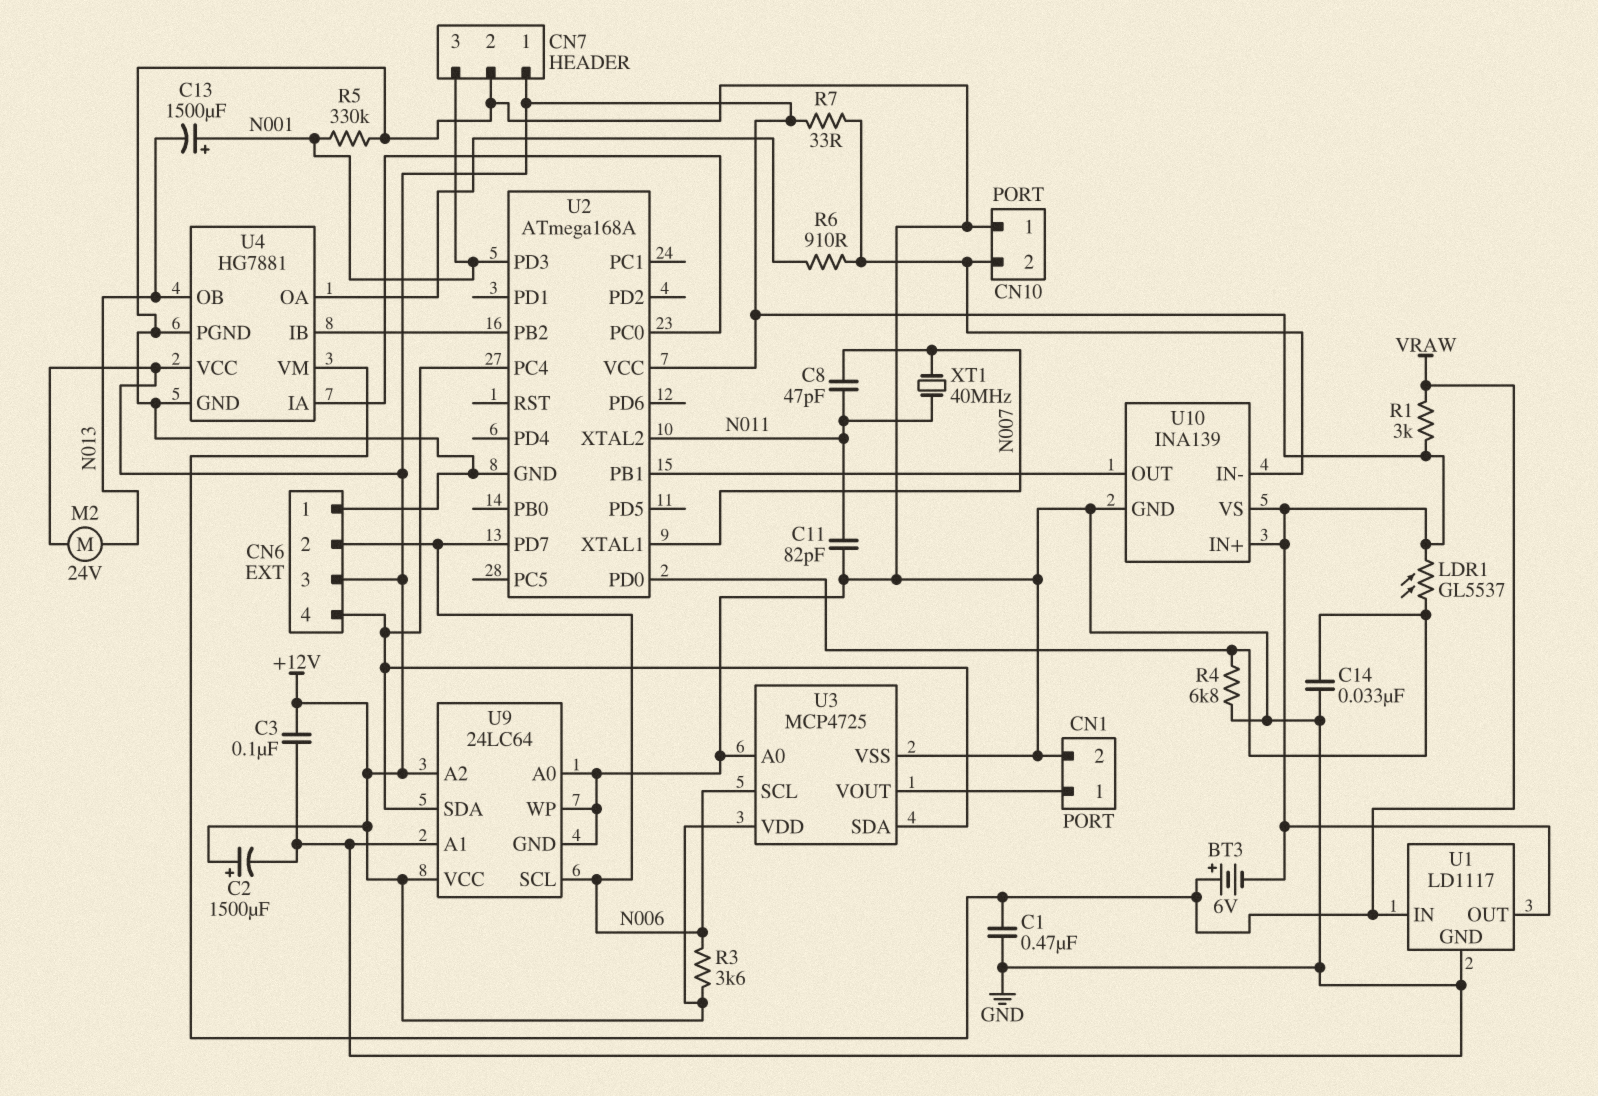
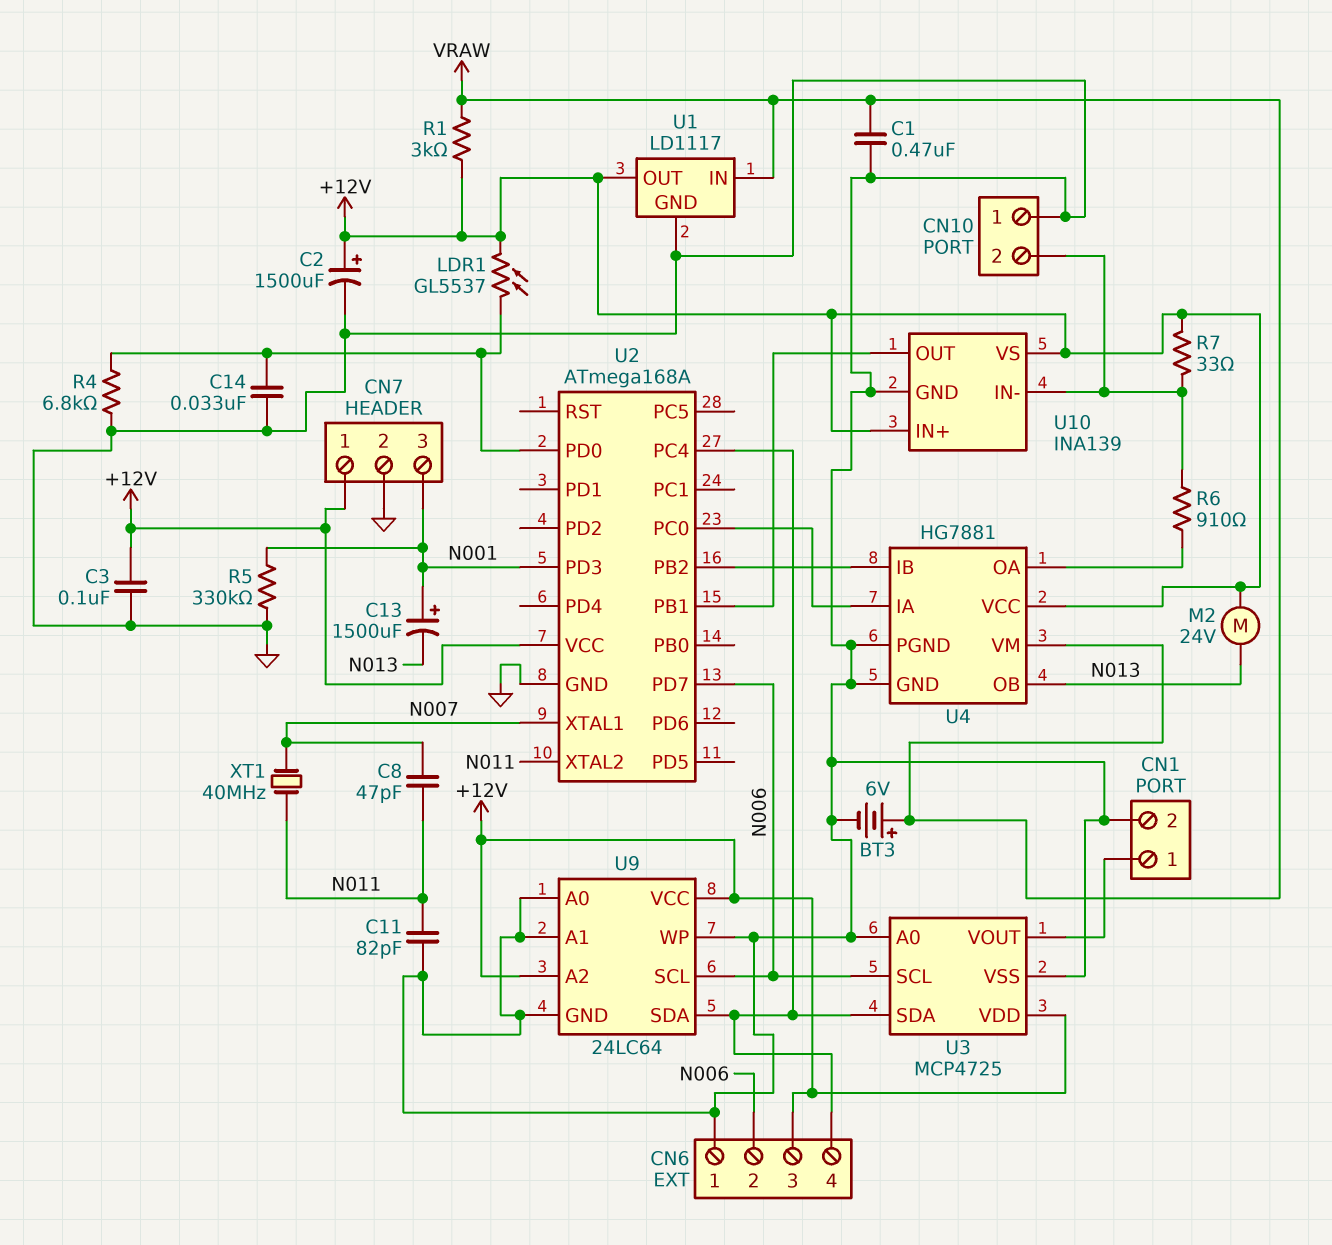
BT3: 6V (plus VRAW, minus +12V) -> 6V (plus VRAW, minus GND)
R3: 3.6k (+12V, N006) -> none

